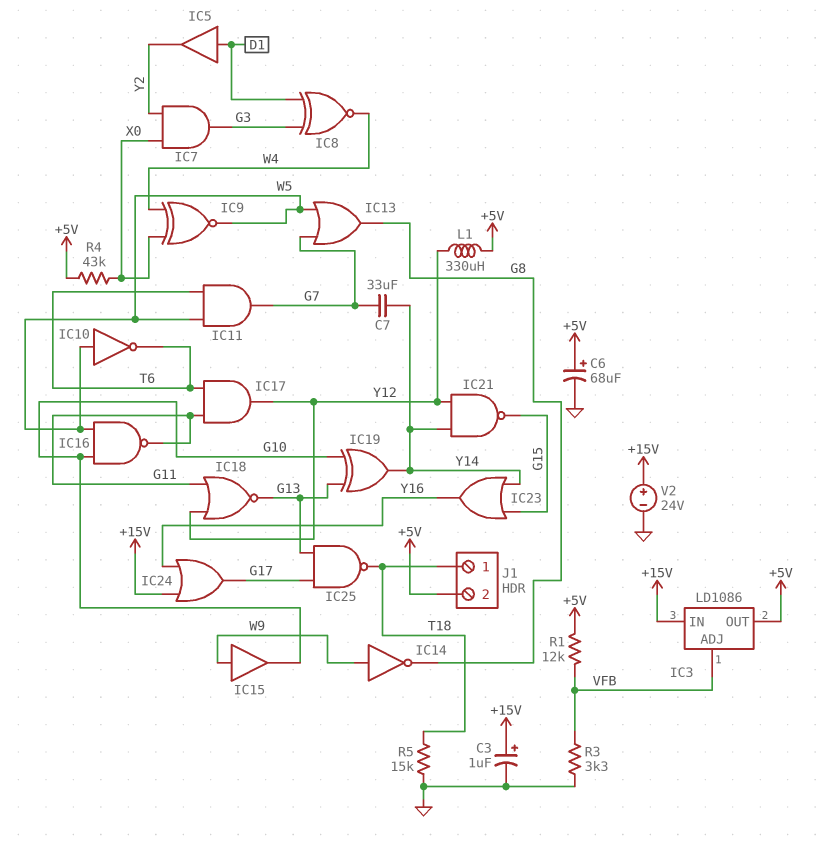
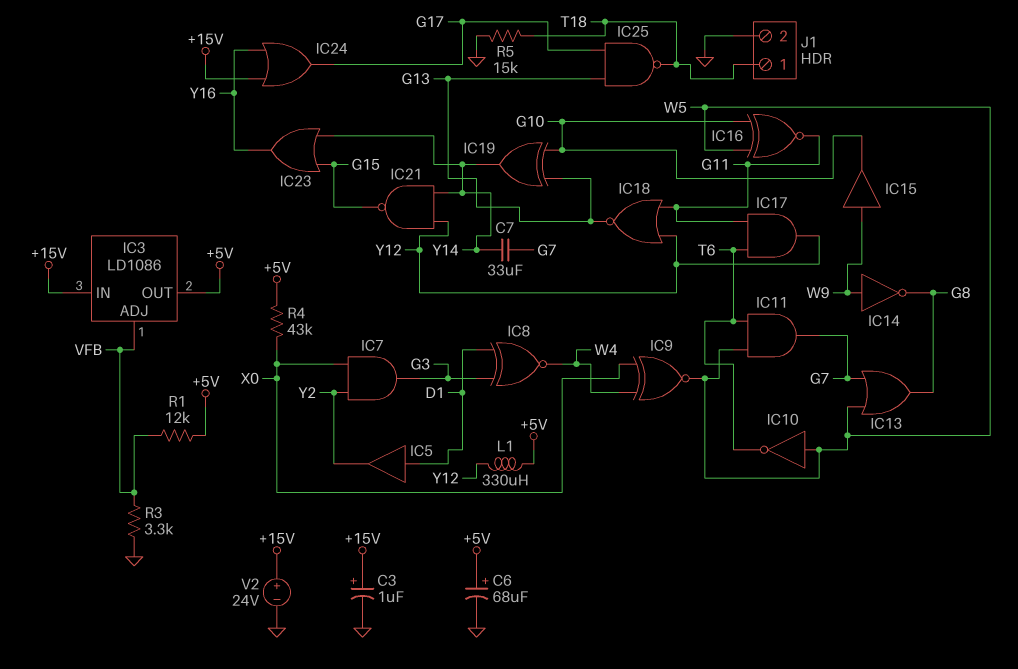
IC16: NAND (in G10, in W5, out G11) -> XNOR (in G10, in W5, out G11)
J1 pin 2: +5V -> GND

